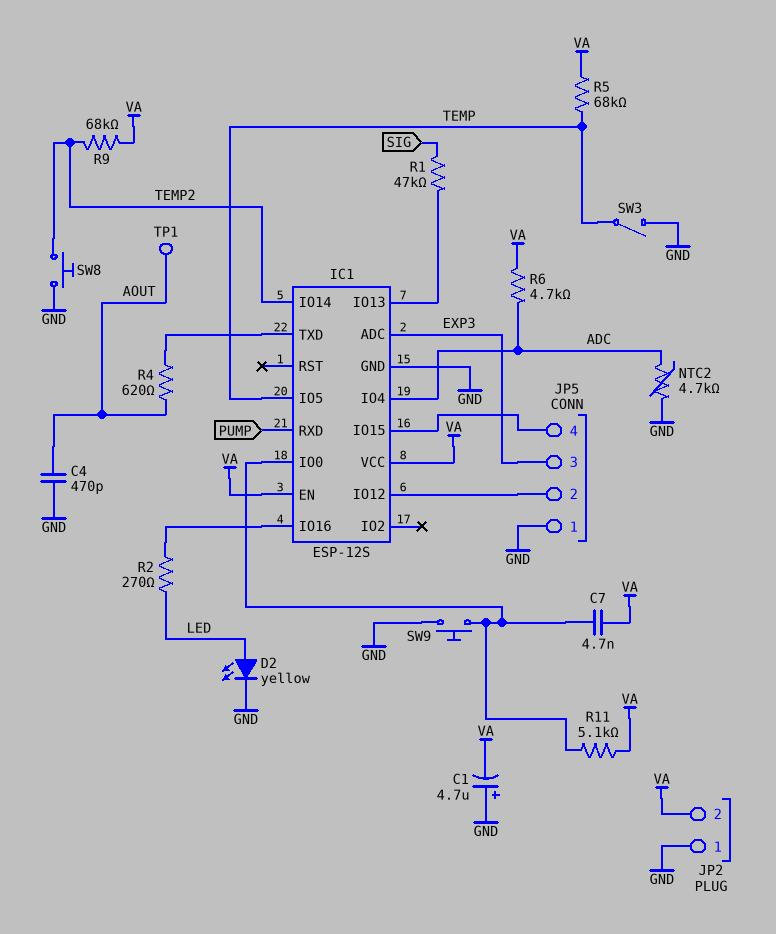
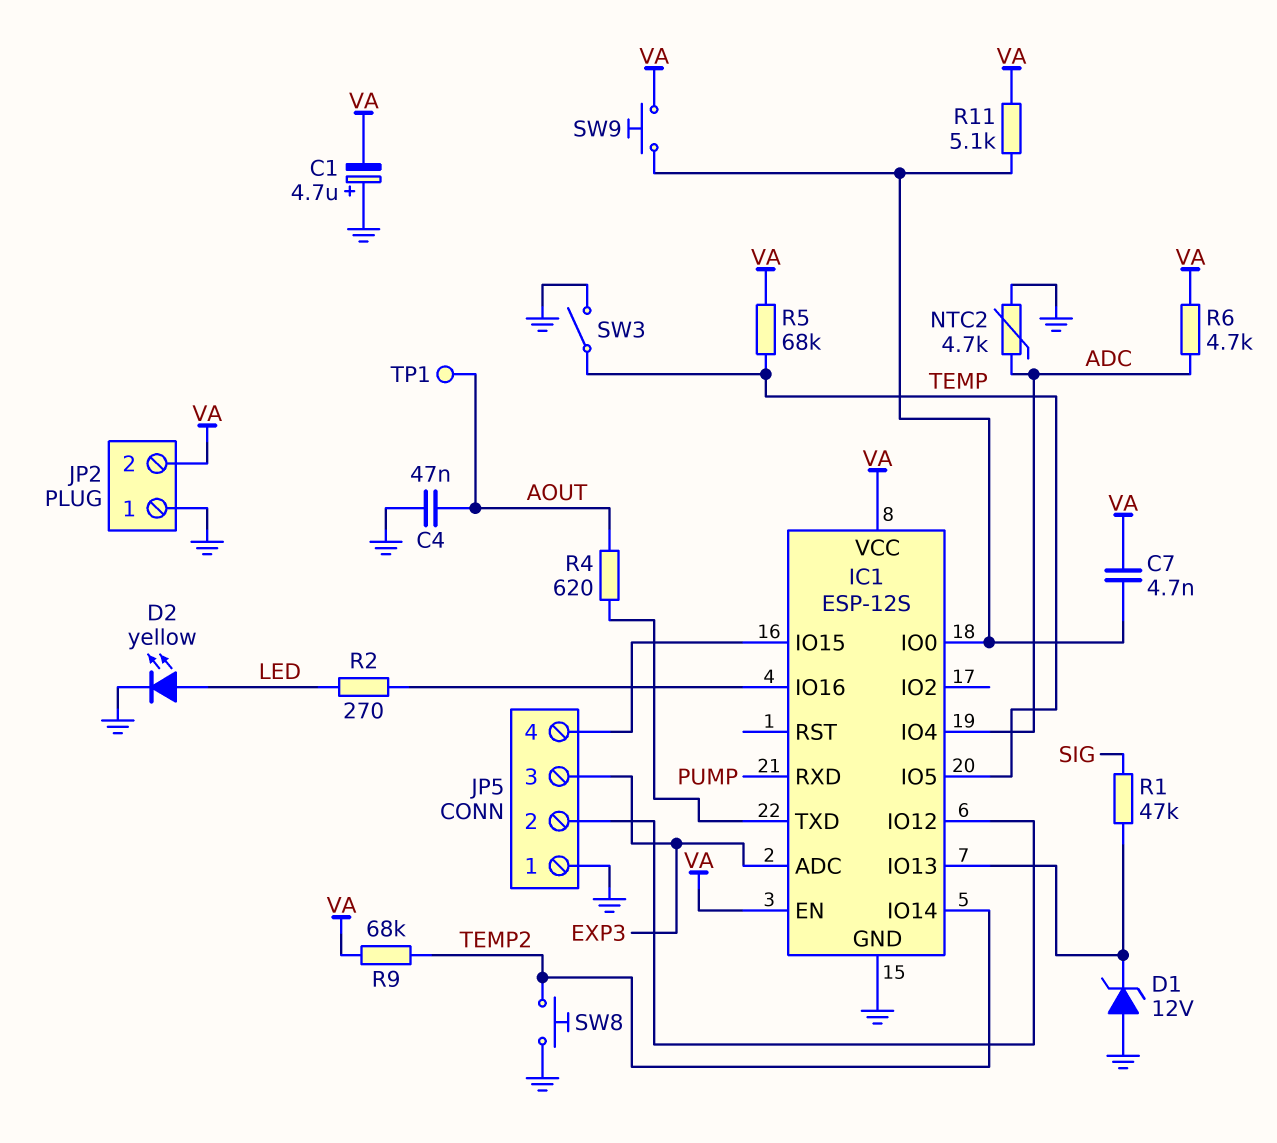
C4: 470pF (AOUT, GND) -> 47nF (AOUT, GND)
D1: none -> zener 12V (A GND, K IC1/IO13)
SW9: button (GND, IC1/IO0) -> button (IC1/IO0, VA)

